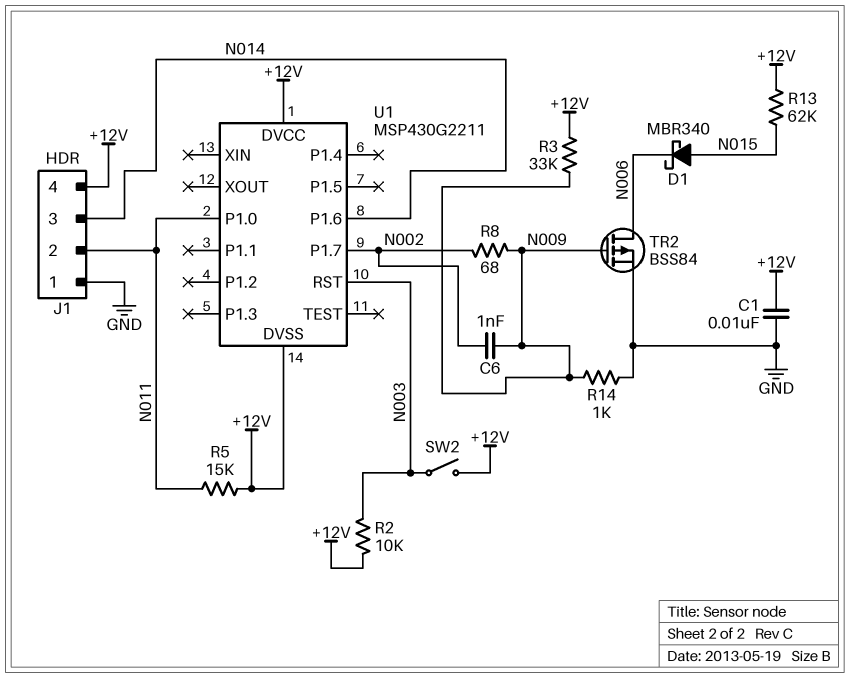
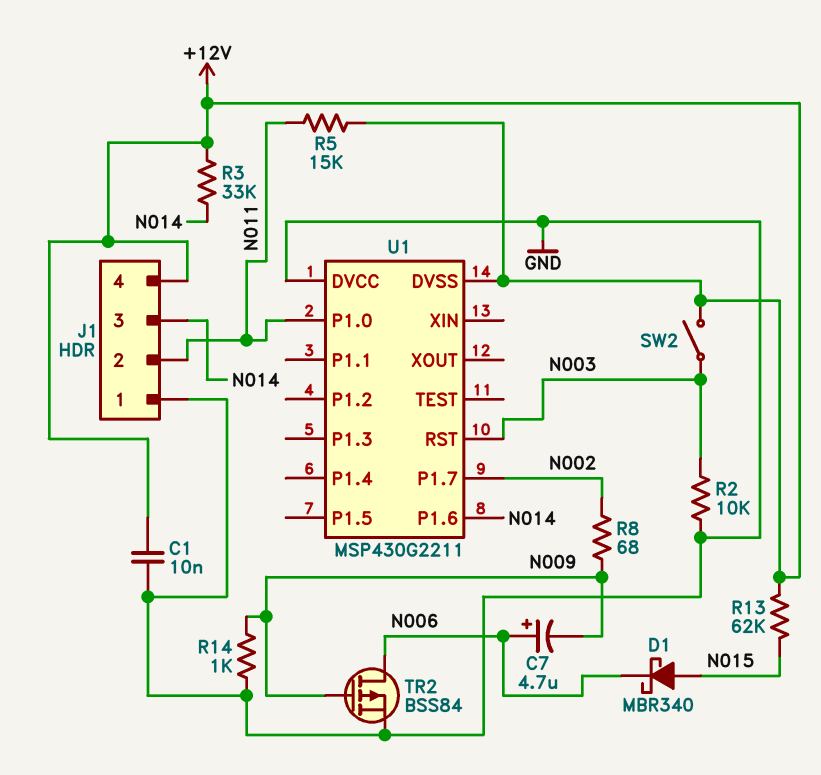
C6: 1nF (N002, N009) -> none
C7: none -> 4.7uF (plus N006, minus N009)
R2: 10k (+12V, N003) -> 10k (GND, N003)
R3: 33k (+12V, N009) -> 33k (+12V, N014)
U1 pin DVCC: +12V -> GND

